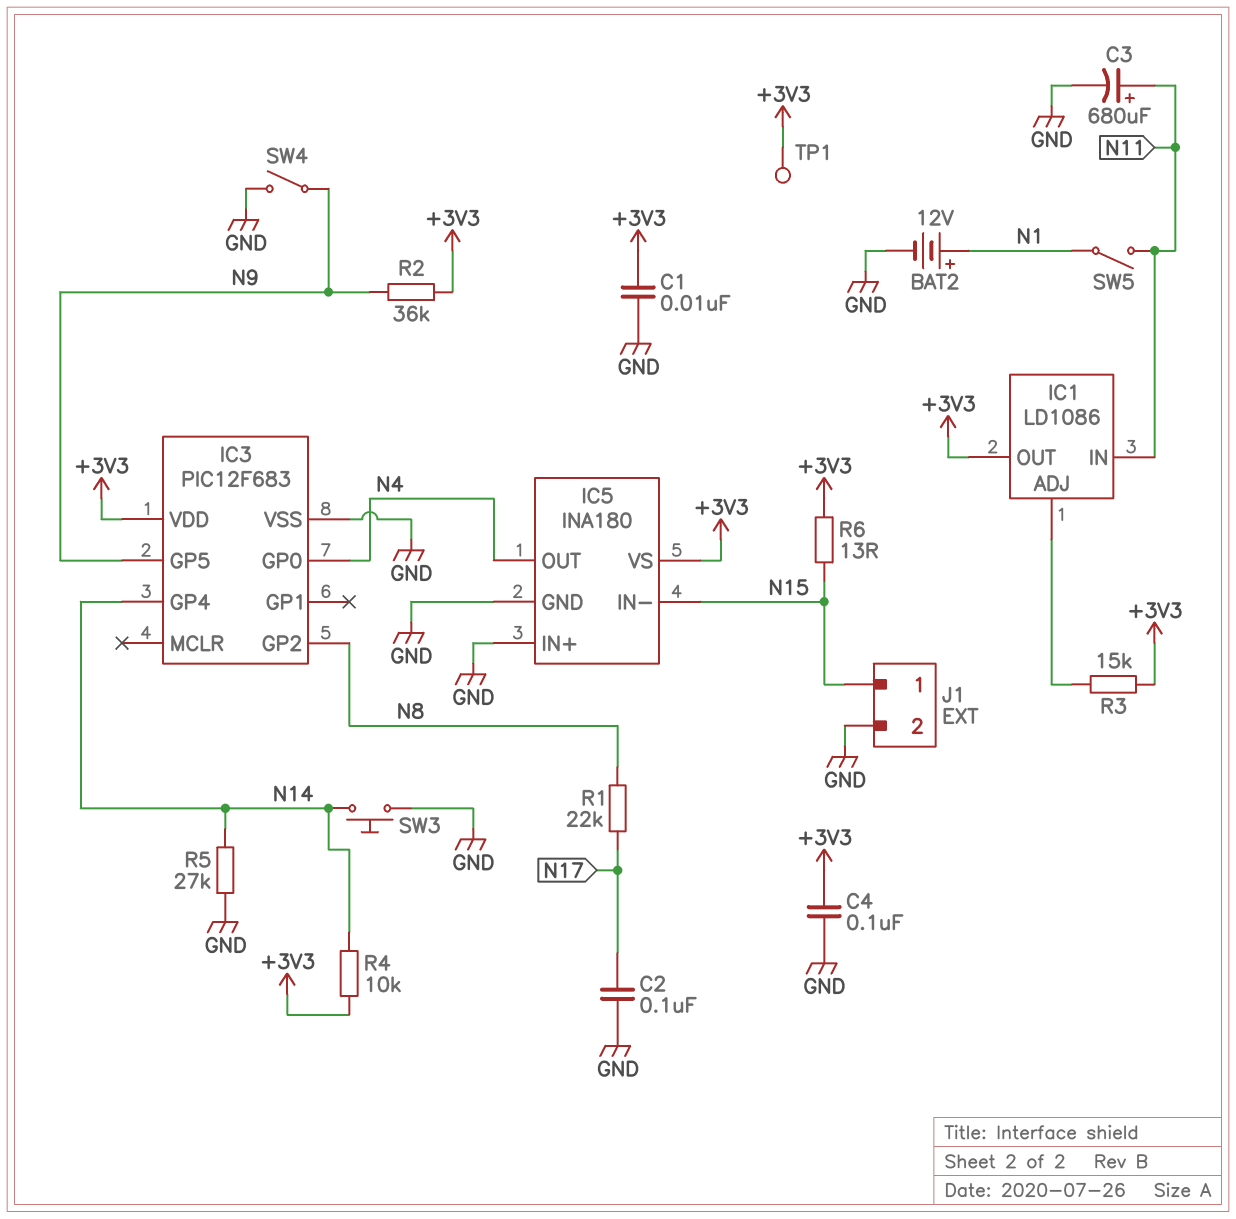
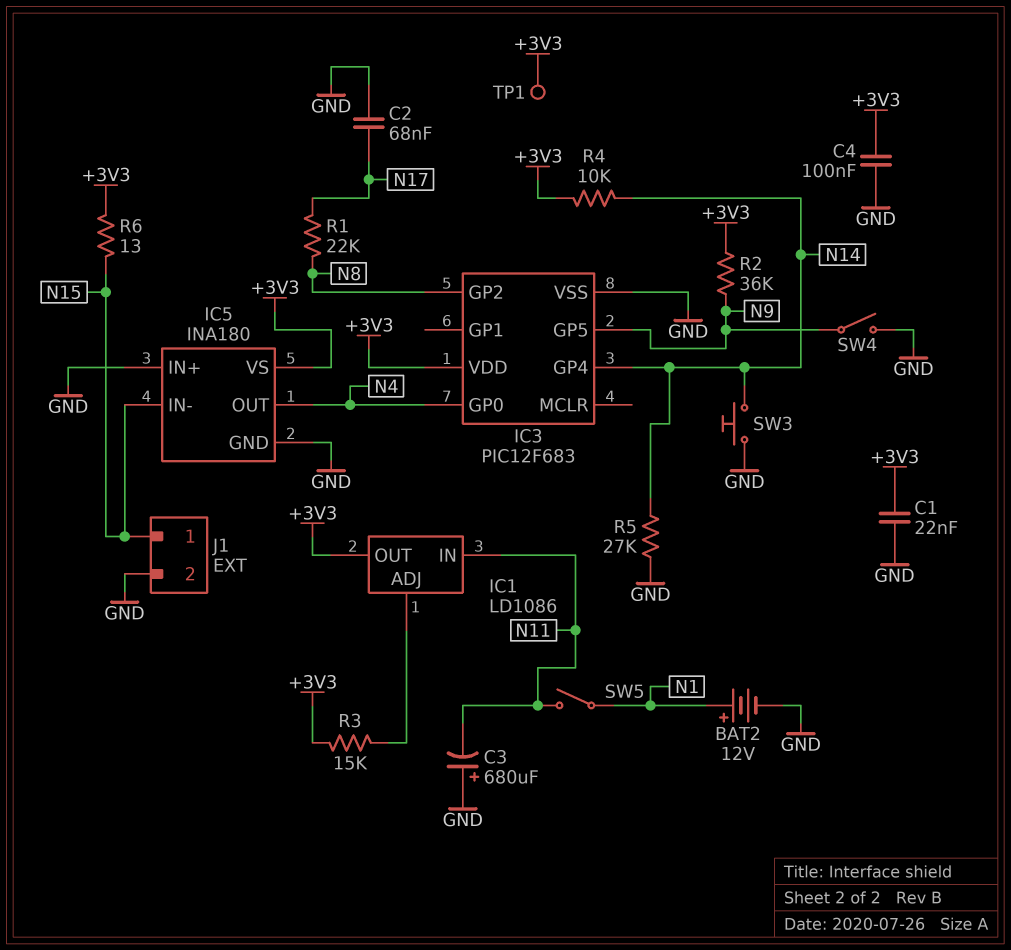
C1: 10nF (+3V3, GND) -> 22nF (+3V3, GND)
C2: 100nF (GND, N17) -> 68nF (GND, N17)
C3: 680uF (plus N11, minus GND) -> 680uF (plus GND, minus N11)

